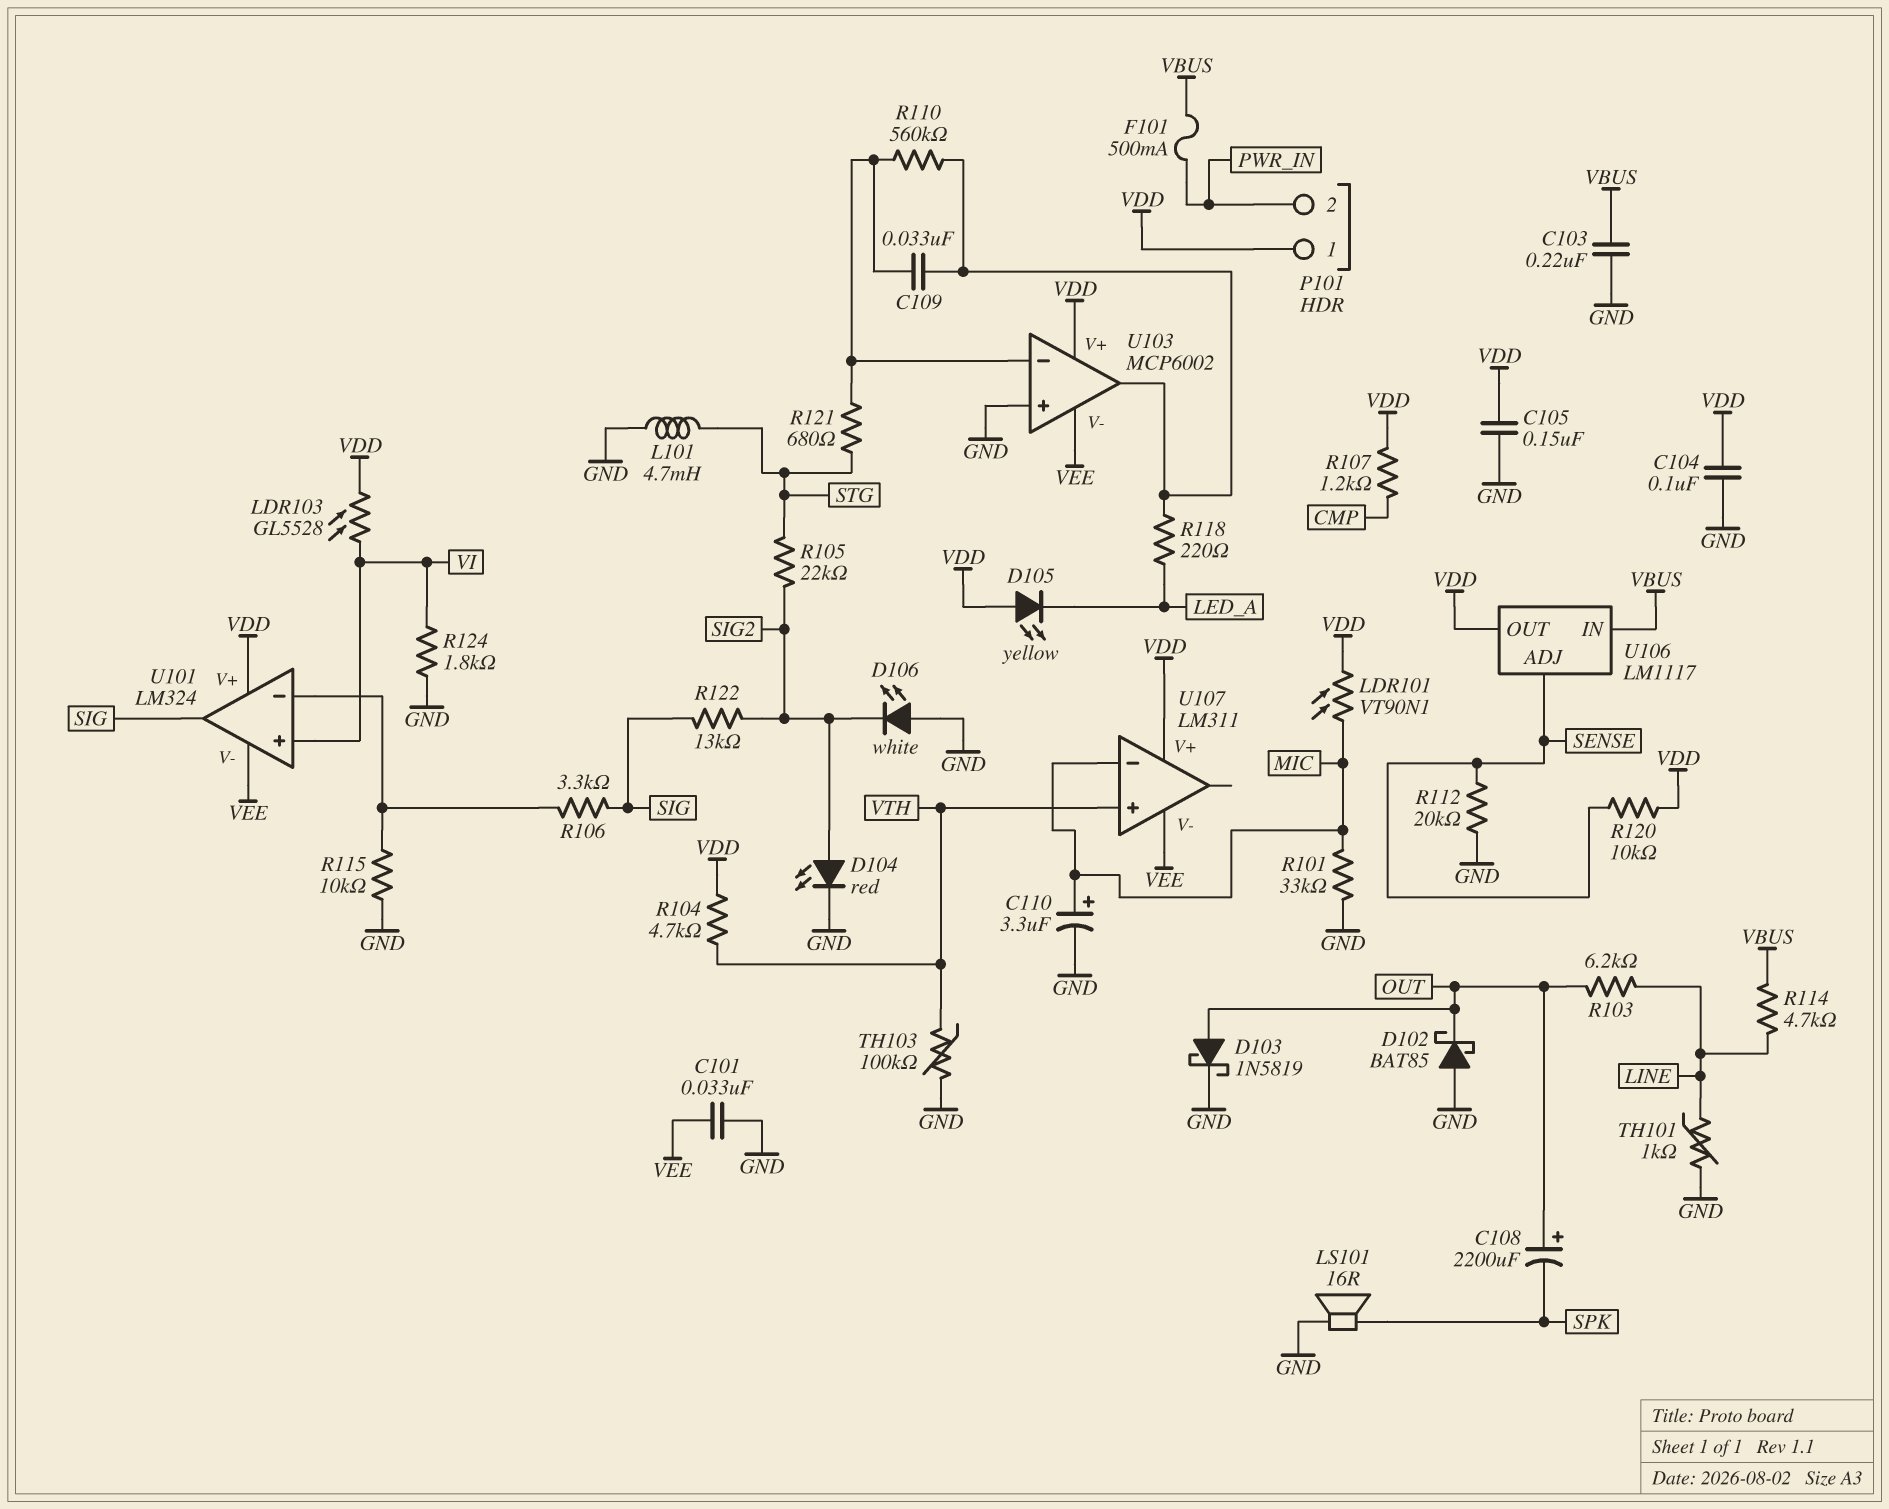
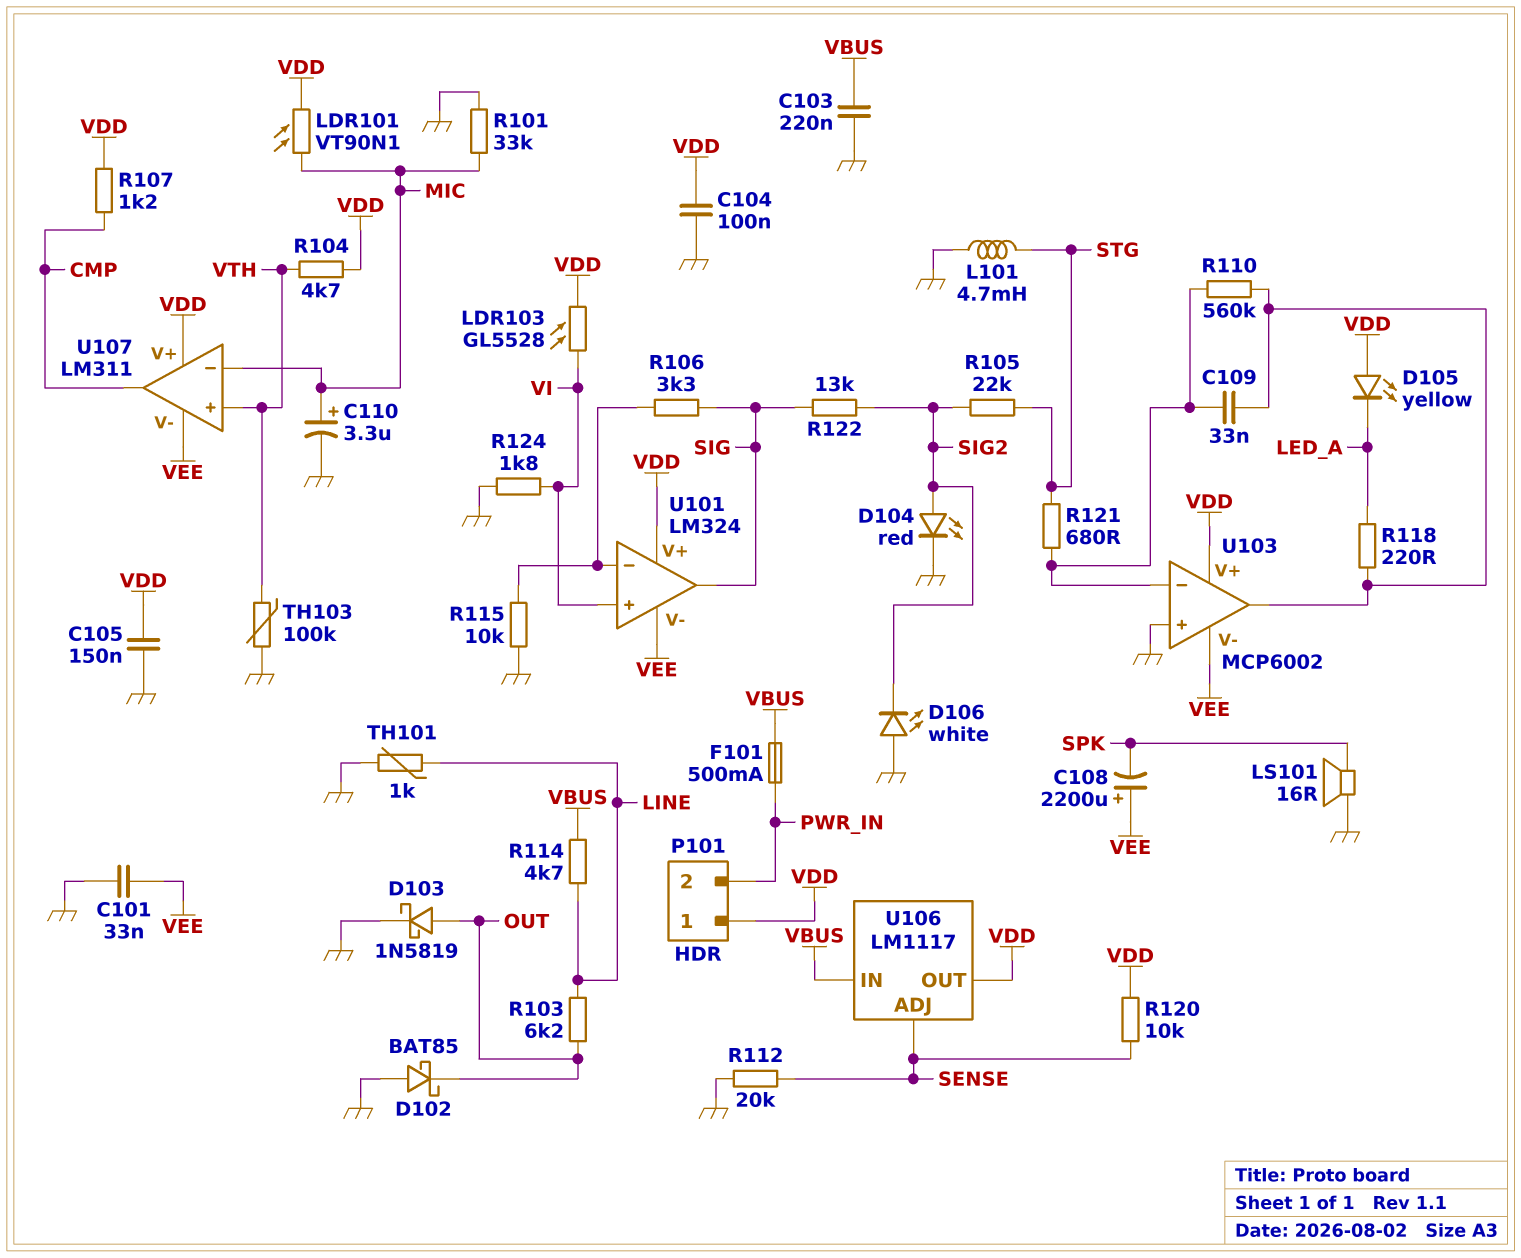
C108: 2200uF (plus OUT, minus SPK) -> 2200uF (plus VEE, minus SPK)
U107 pin out: none -> CMP

